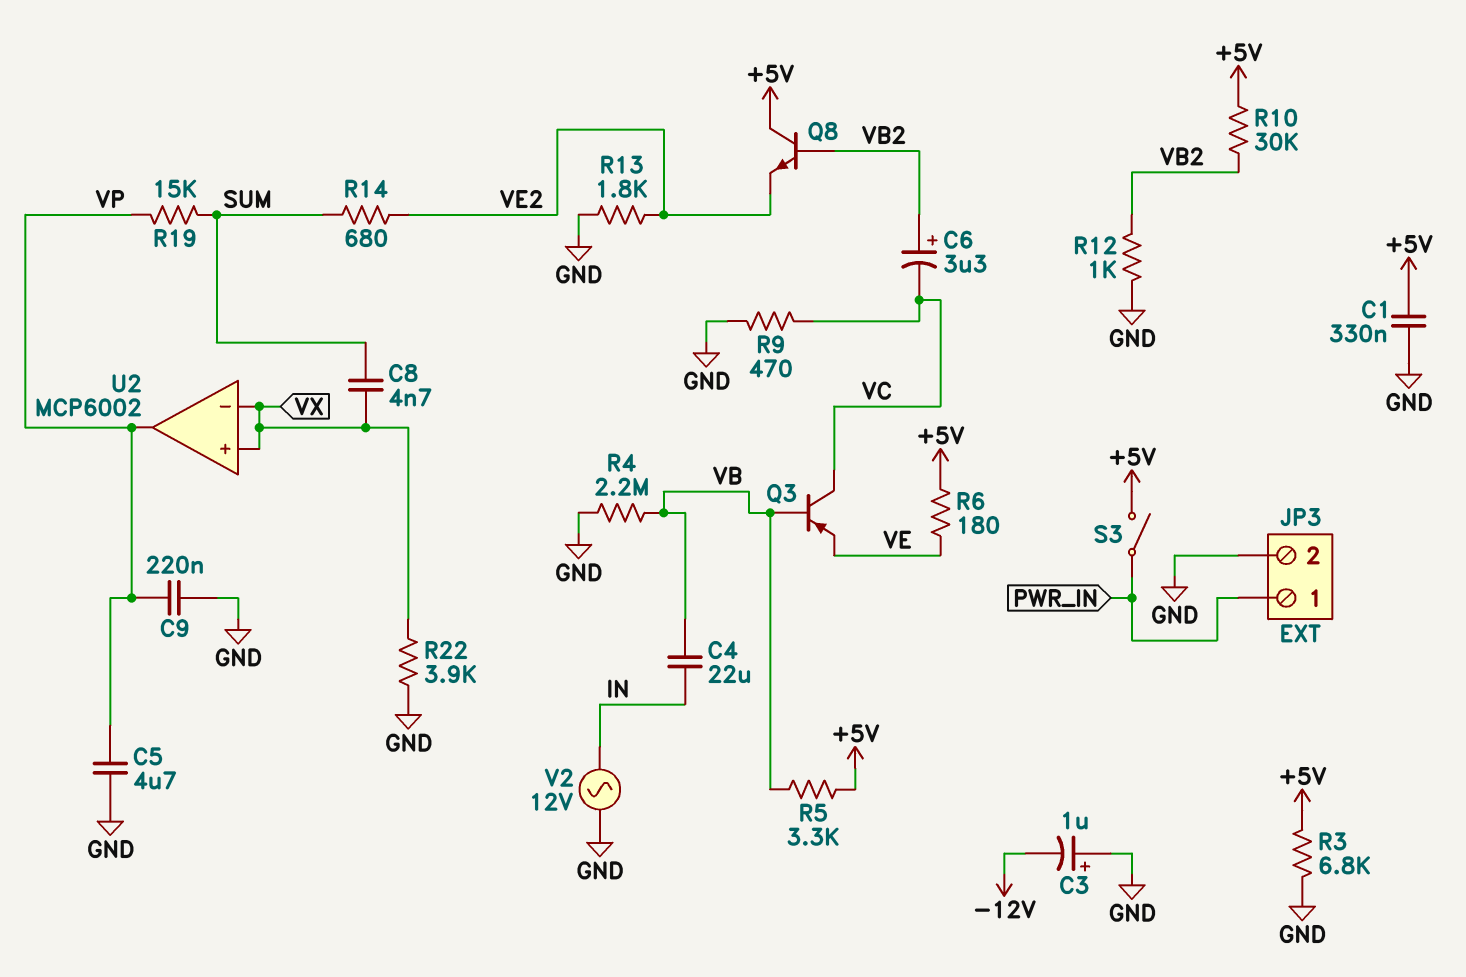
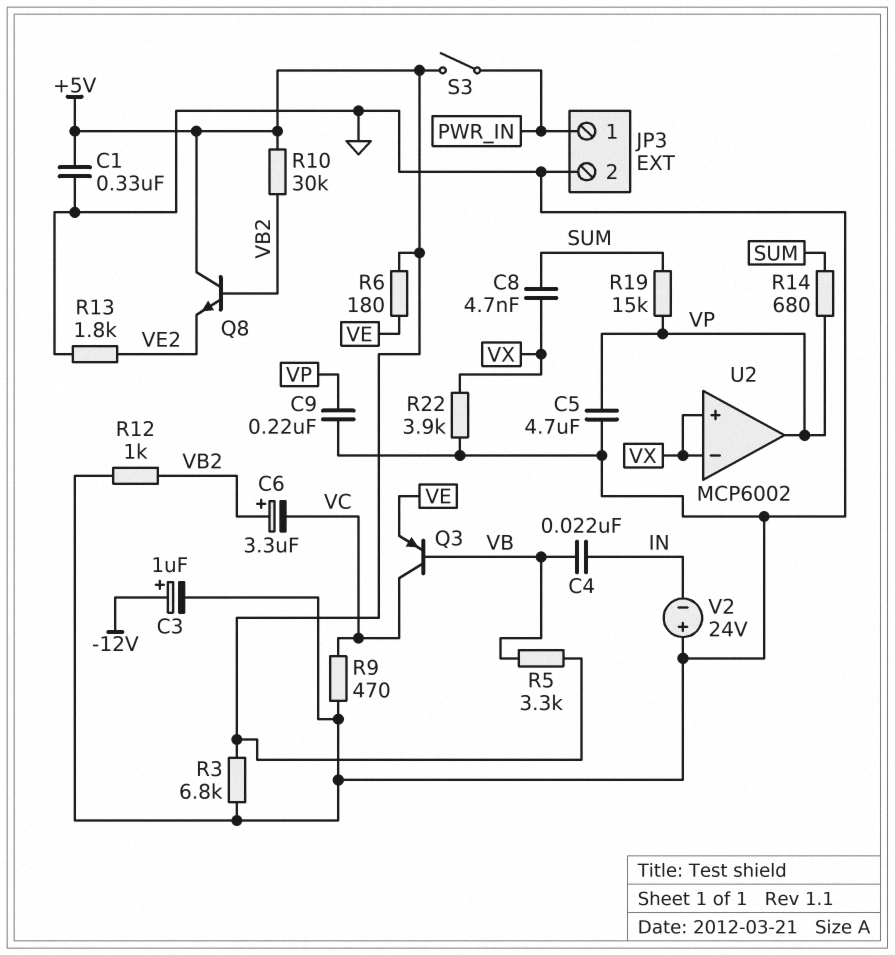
C3: 1uF (plus GND, minus -12V) -> 1uF (plus -12V, minus GND)
C4: 22uF (IN, VB) -> 22nF (IN, VB)
R4: 2.2M (GND, VB) -> none
R14: 680 (SUM, VE2) -> 680 (SUM, VP)
V2: AC 12V (GND, IN) -> 24V (plus GND, minus IN)

